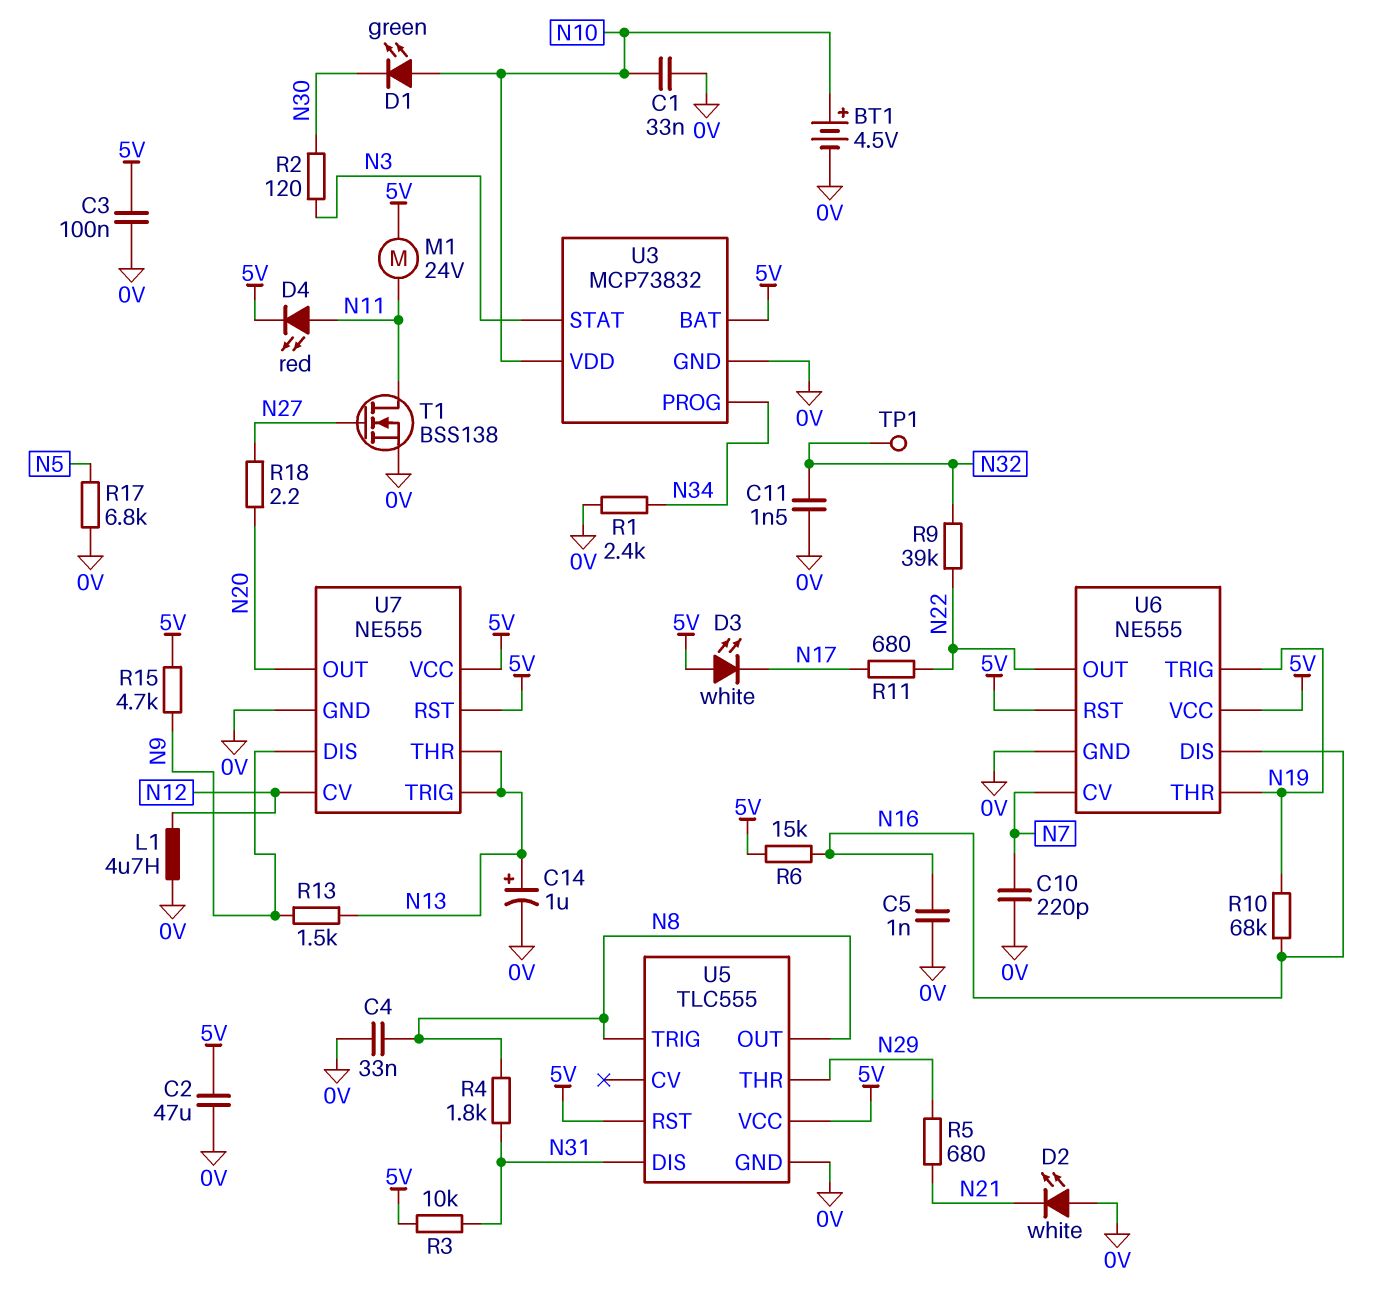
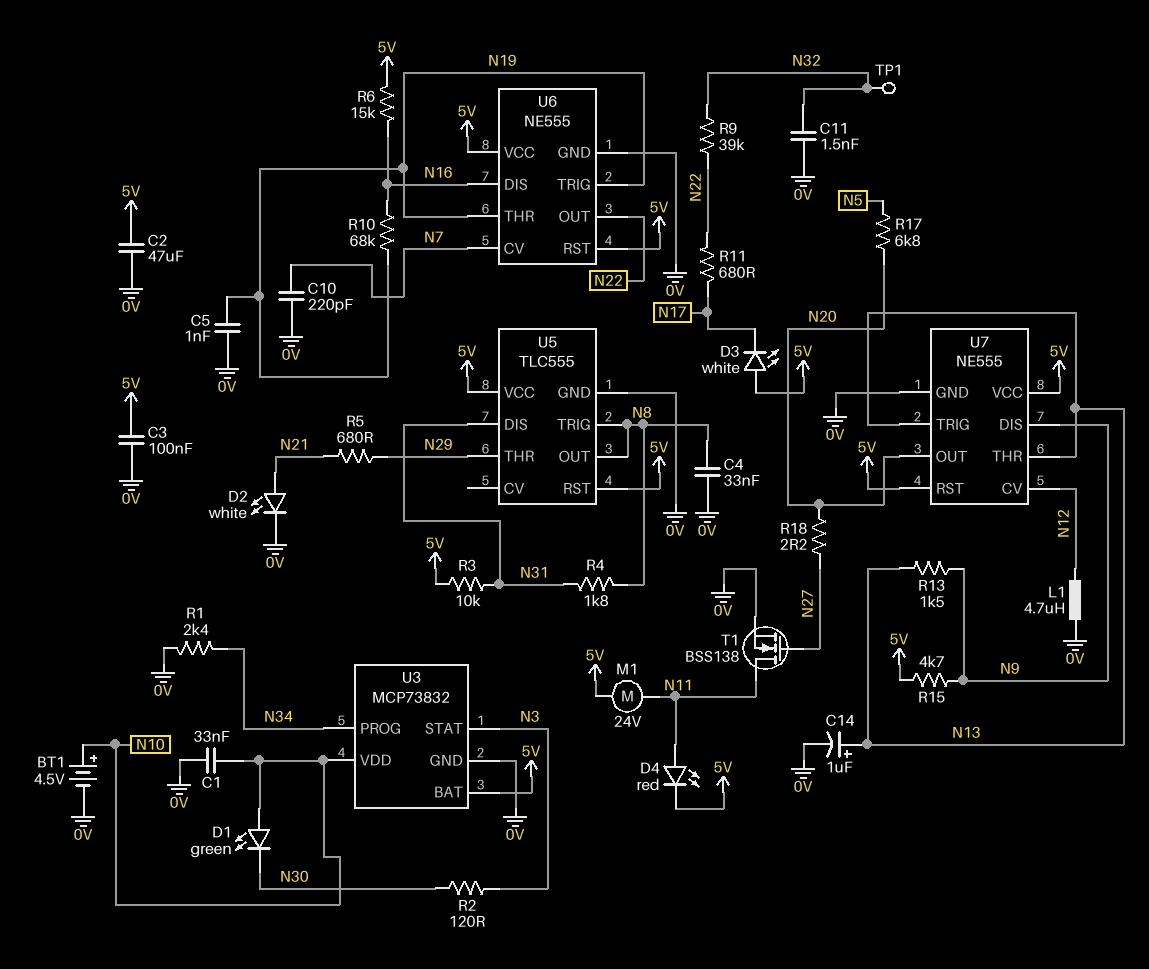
C5: 1nF (0V, N16) -> 1nF (0V, N19)
D2: LED white (A 0V, K N21) -> LED white (A N21, K 0V)
R17: 6.8k (0V, N5) -> 6.8k (N5, N20)

